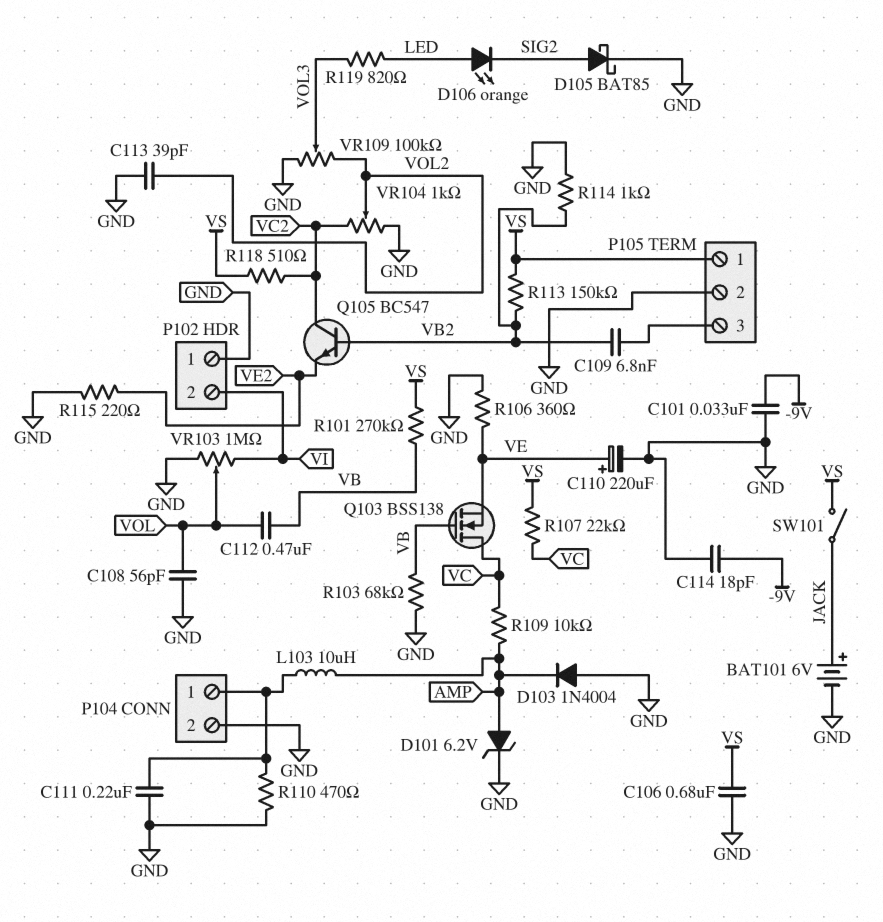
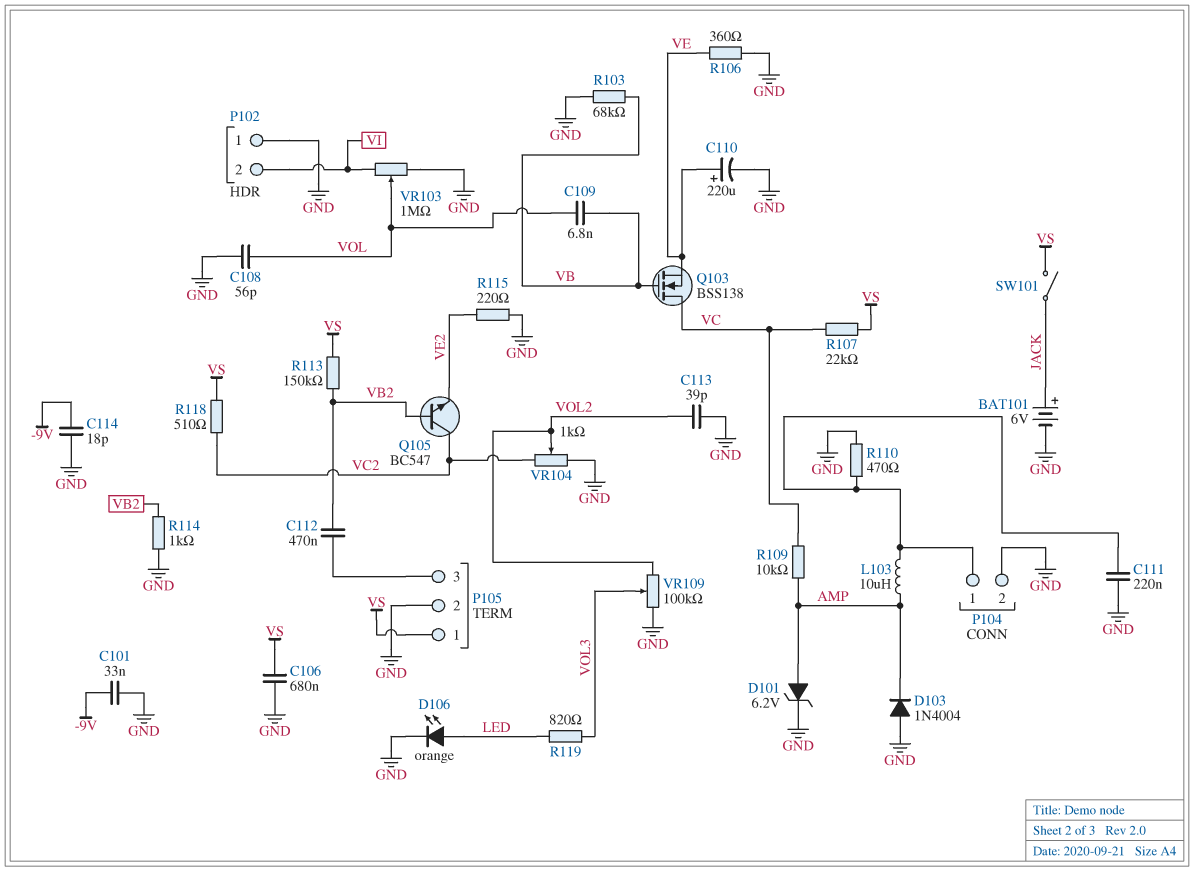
C109: 6.8nF (P105/3, VB2) -> 6.8nF (VB, VOL)
C112: 470nF (VB, VOL) -> 470nF (P105/3, VB2)
D105: schottky BAT85 (A SIG2, K GND) -> none
D106: LED orange (A LED, K SIG2) -> LED orange (A LED, K GND)
R101: 270k (VB, VS) -> none

